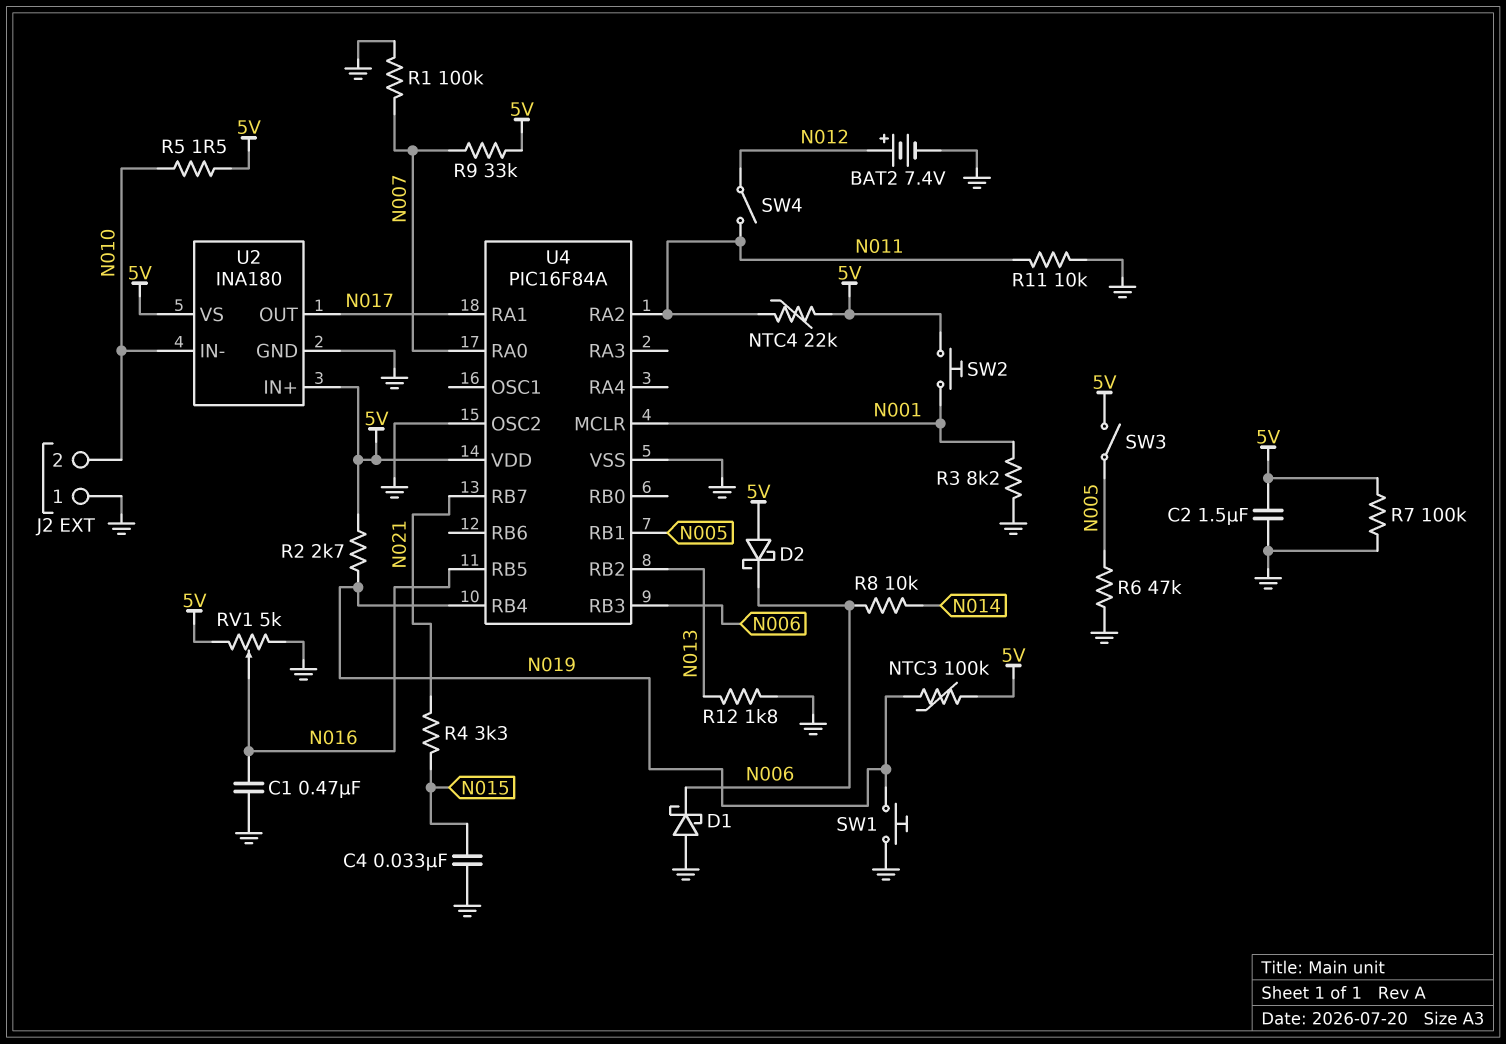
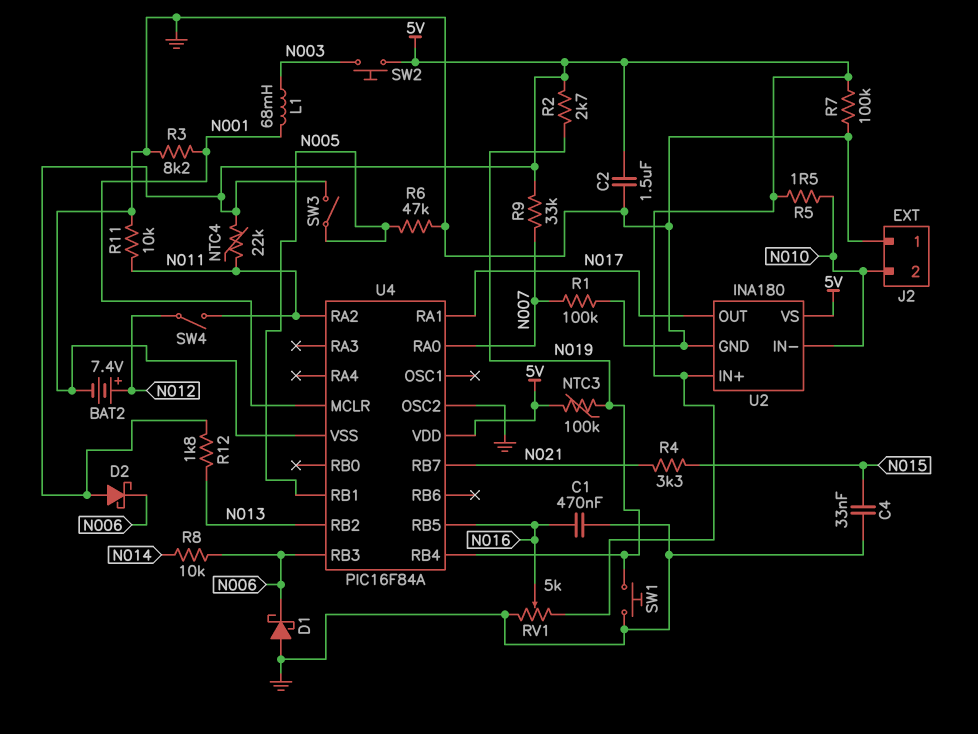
L1: none -> 68mH (N001, N003)
R12: 1.8k (GND, N013) -> 1.8k (5V, N013)
SW2: button (5V, N001) -> button (5V, N003)

